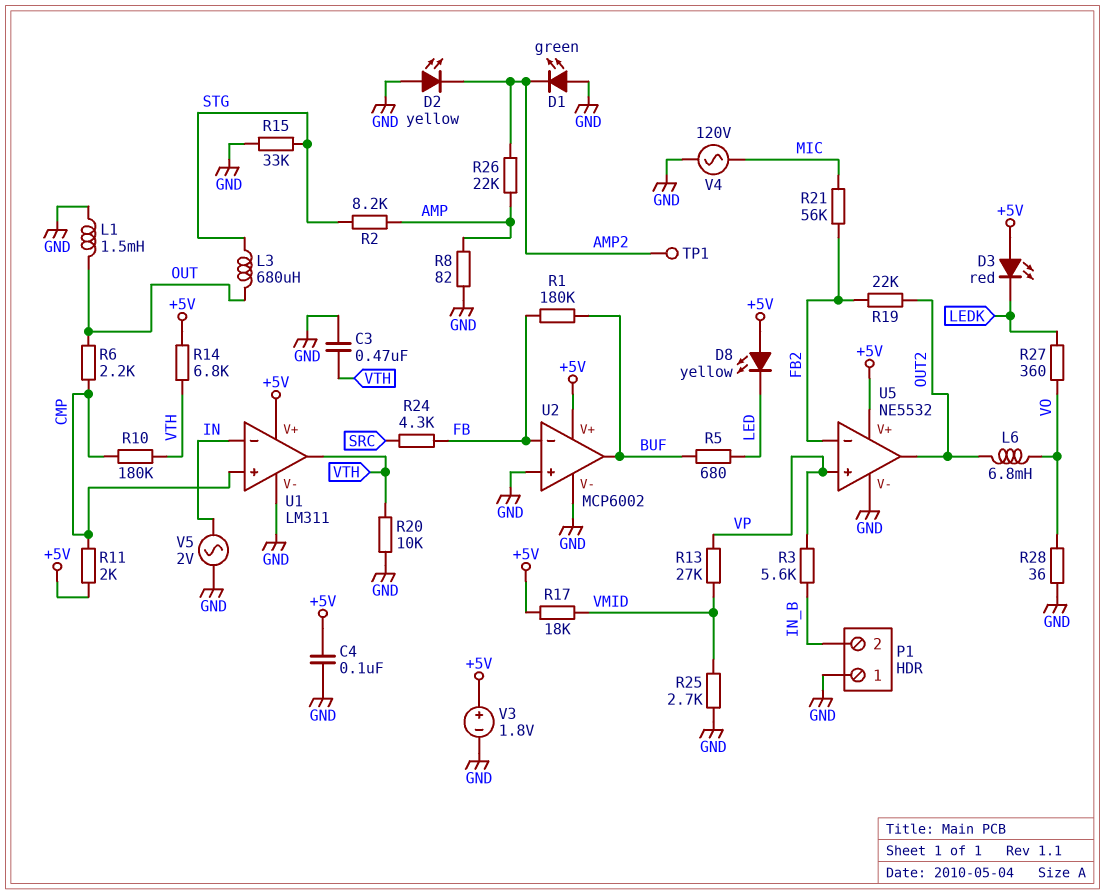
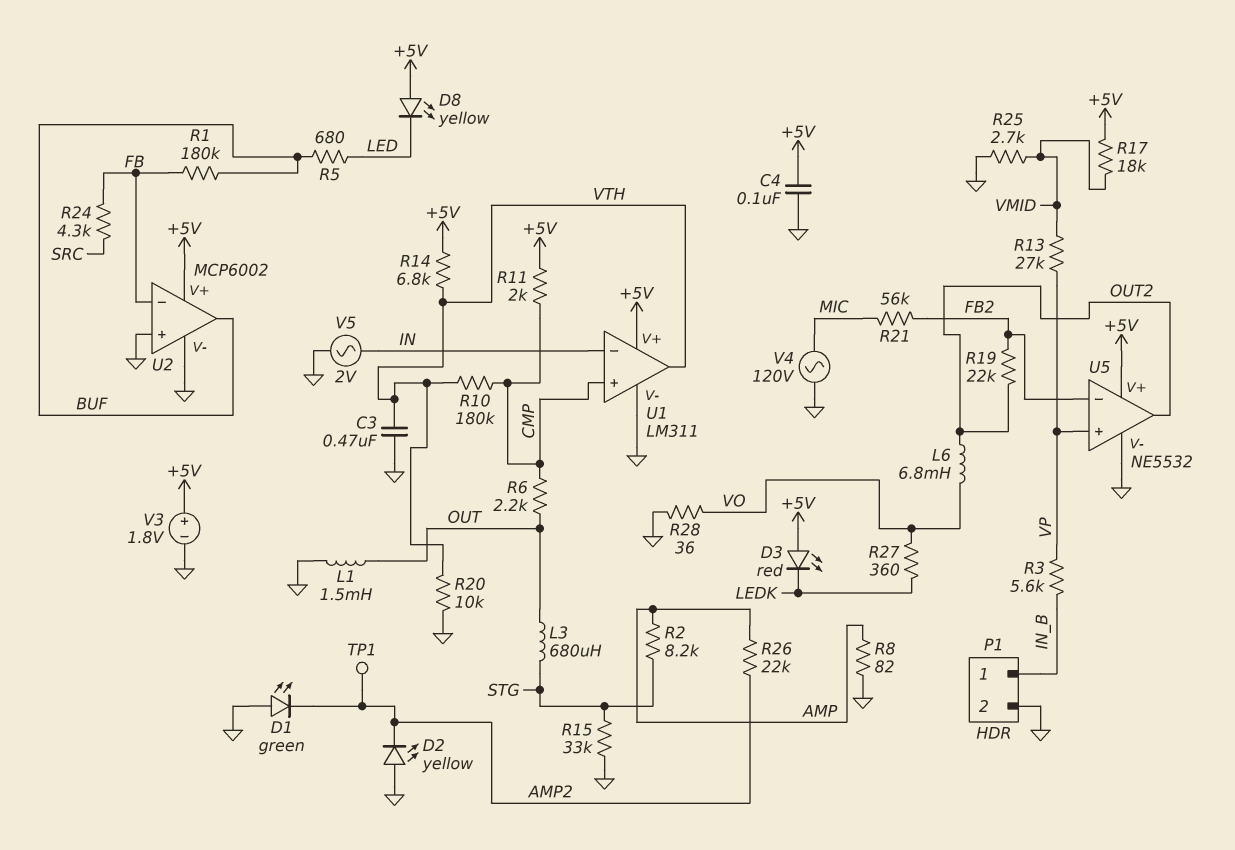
P1 pin 1: GND -> IN_B
P1 pin 2: IN_B -> GND

